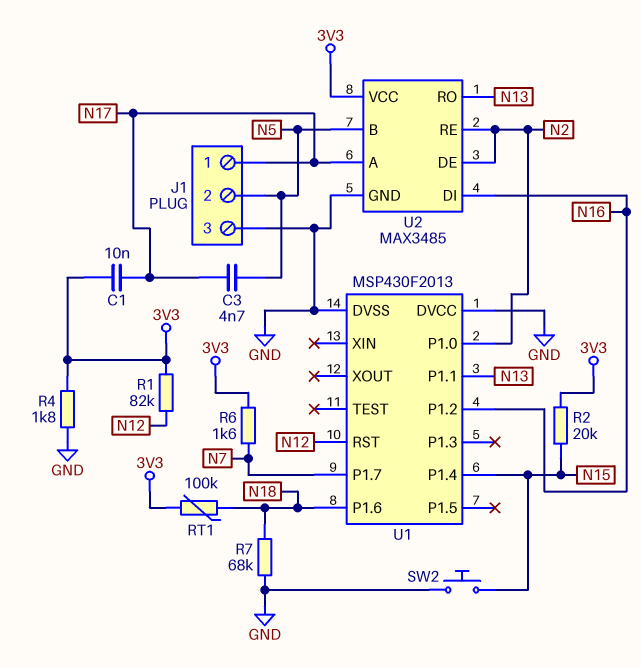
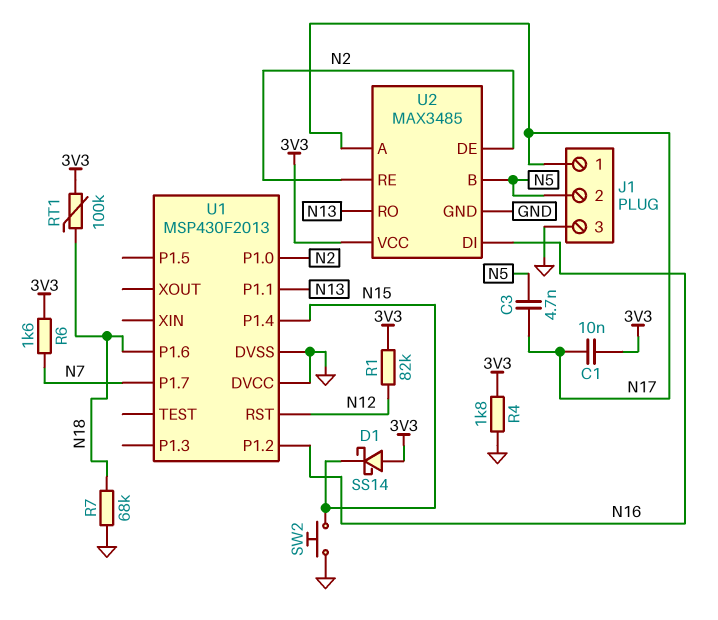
D1: none -> schottky SS14 (A 3V3, K N15)
R2: 20k (3V3, N15) -> none

